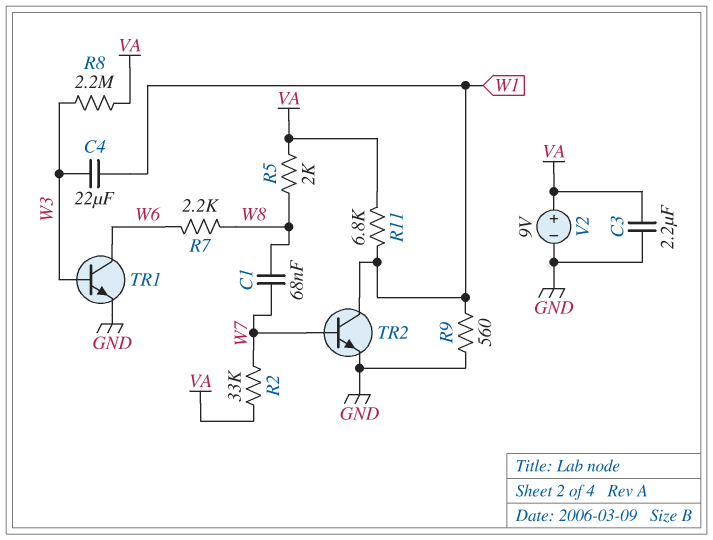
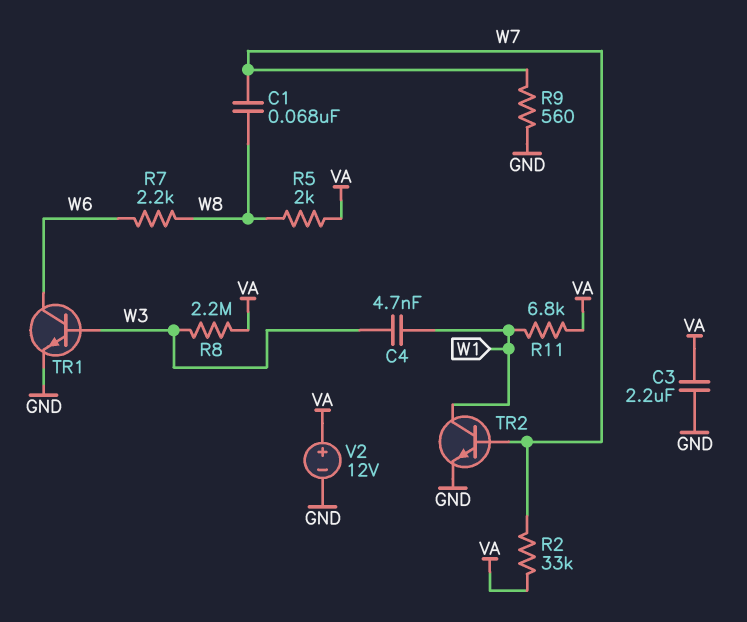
C4: 22uF (W1, W3) -> 4.7nF (W1, W3)
R9: 560 (GND, W1) -> 560 (GND, W7)
V2: 9V (plus VA, minus GND) -> 12V (plus VA, minus GND)

